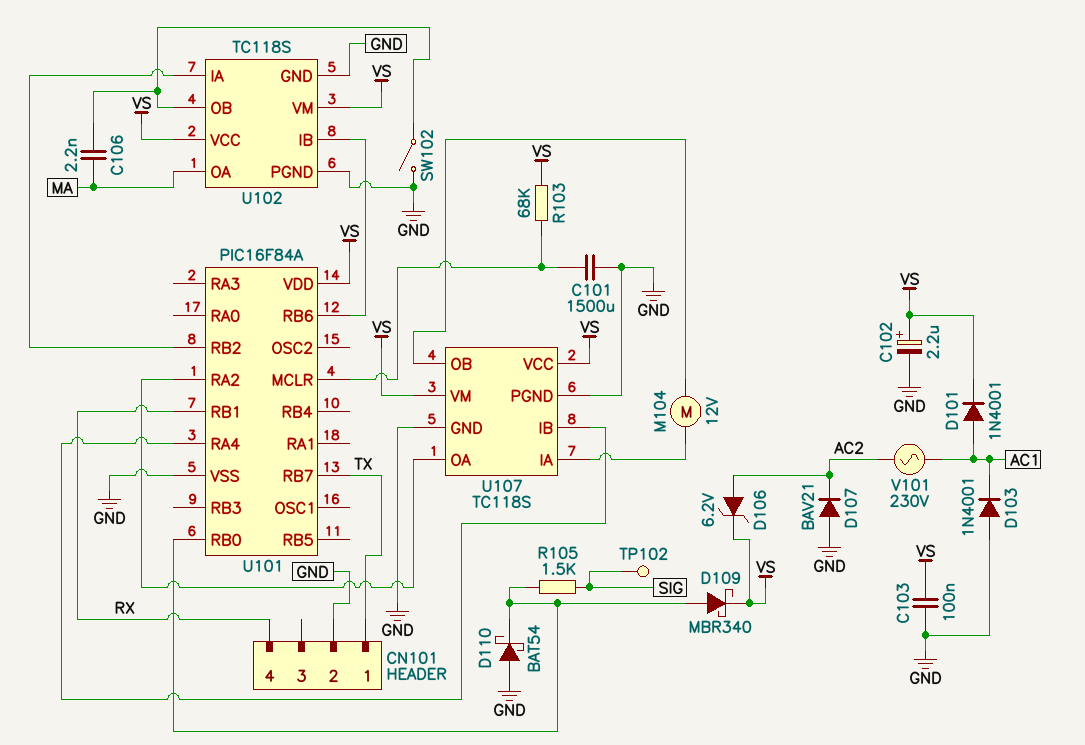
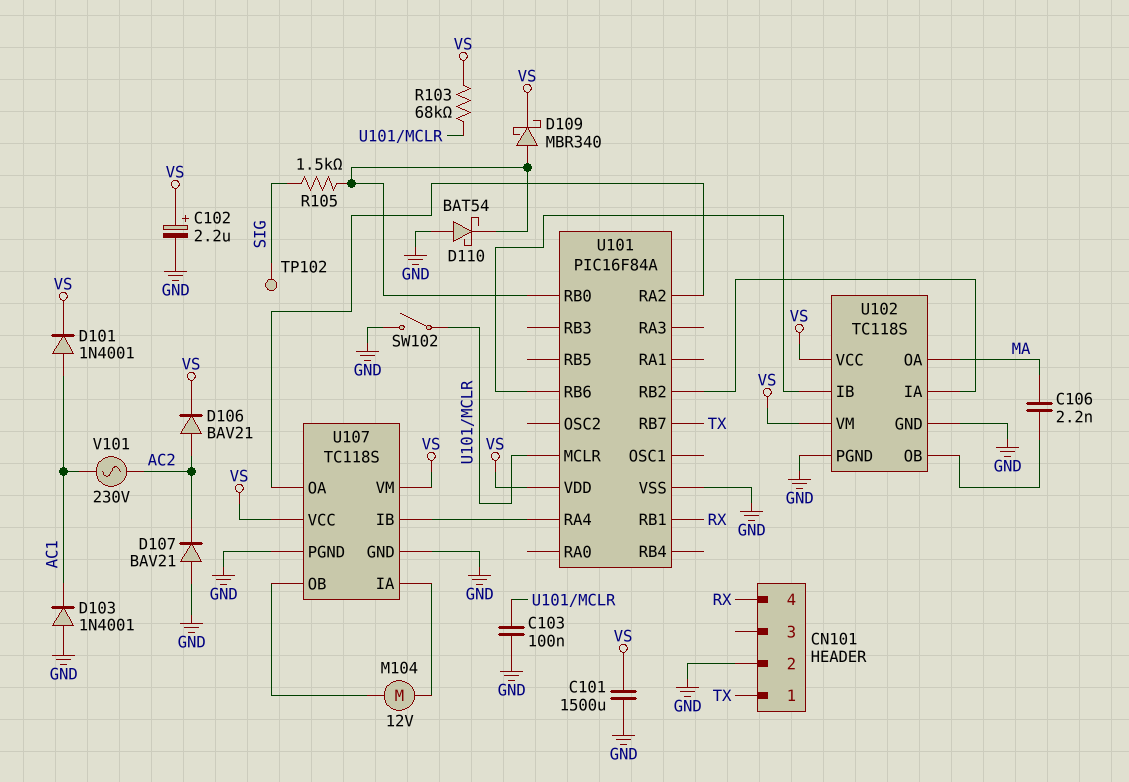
C101: 1500uF (GND, U101/MCLR) -> 1500uF (GND, VS)
C103: 100nF (GND, VS) -> 100nF (GND, U101/MCLR)
D106: zener 6.2V (A AC2, K VS) -> diode BAV21 (A AC2, K VS)
SW102: switch (GND, U102/OB) -> switch (GND, U101/MCLR)

